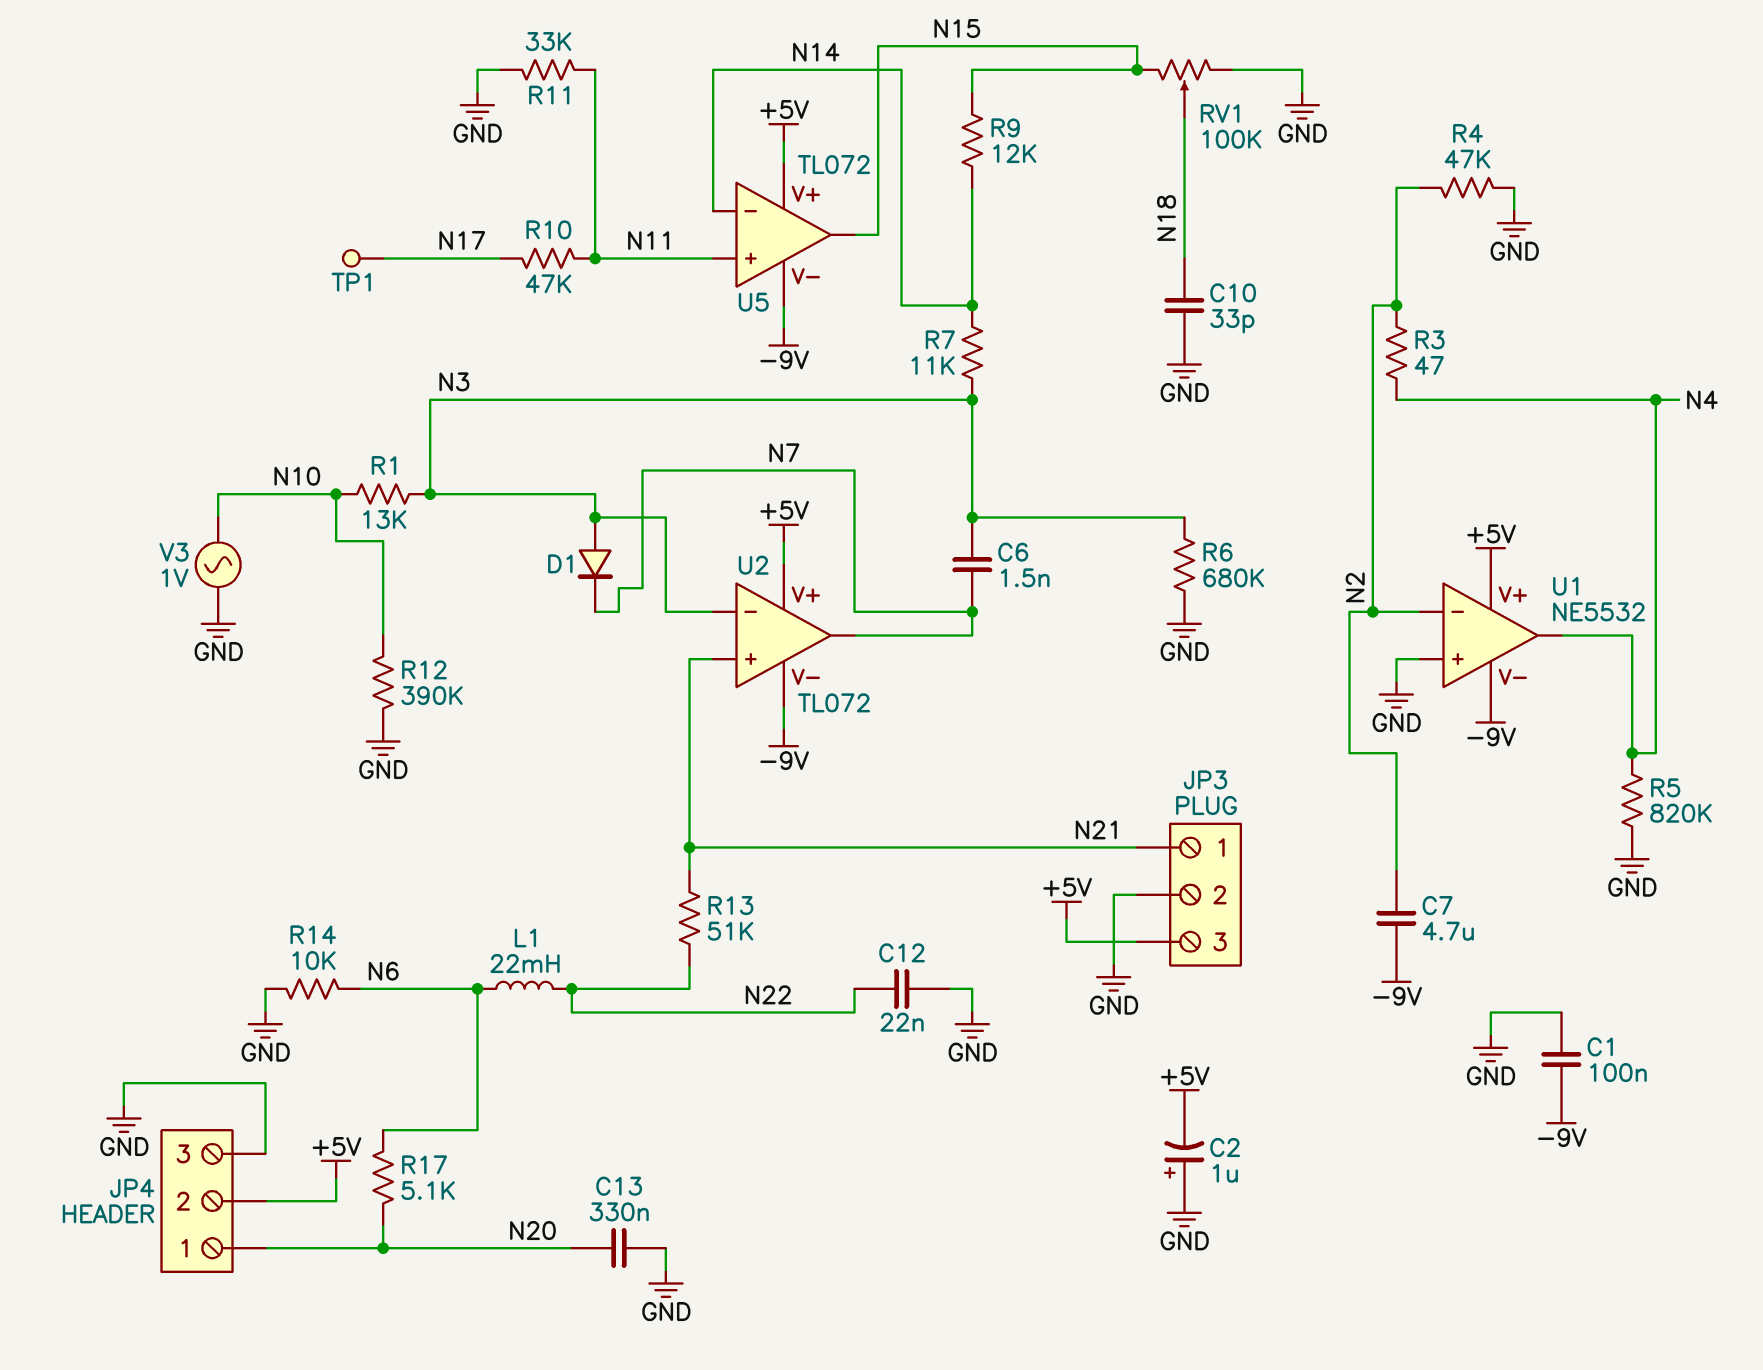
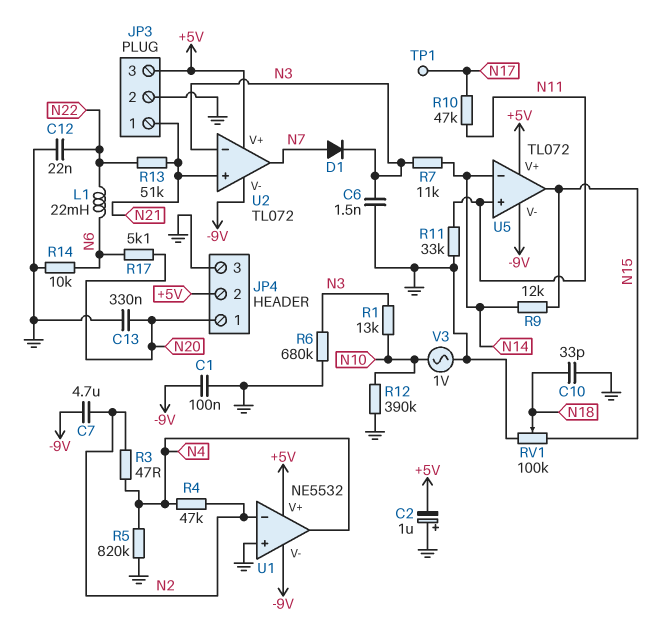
C6: 1.5nF (N3, N7) -> 1.5nF (GND, N3)
D1: diode (A N3, K N7) -> diode (A N7, K N3)
R4: 47k (GND, N2) -> 47k (N2, N4)

